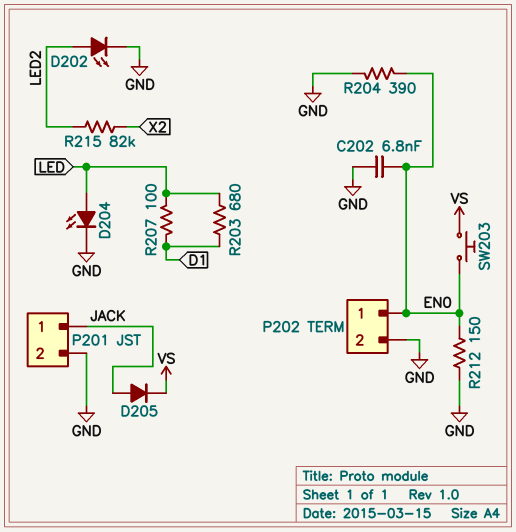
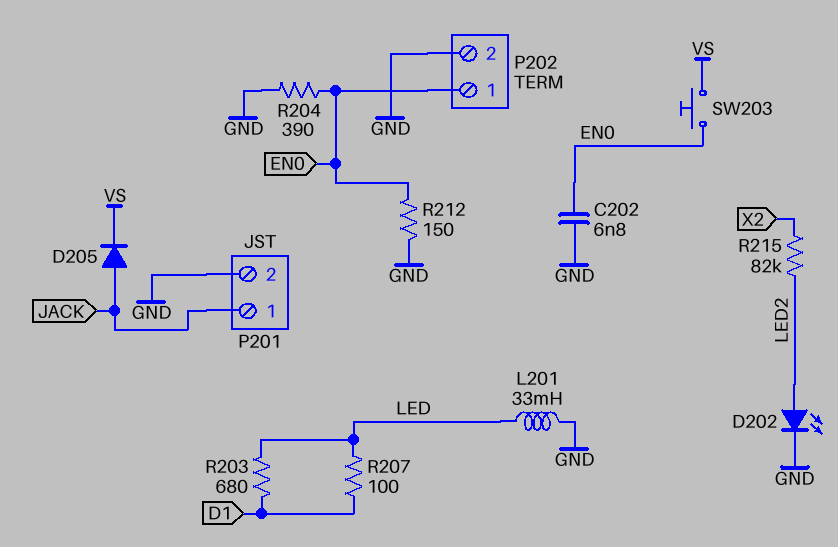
D204: LED (A LED, K GND) -> none
L201: none -> 33mH (GND, LED)

